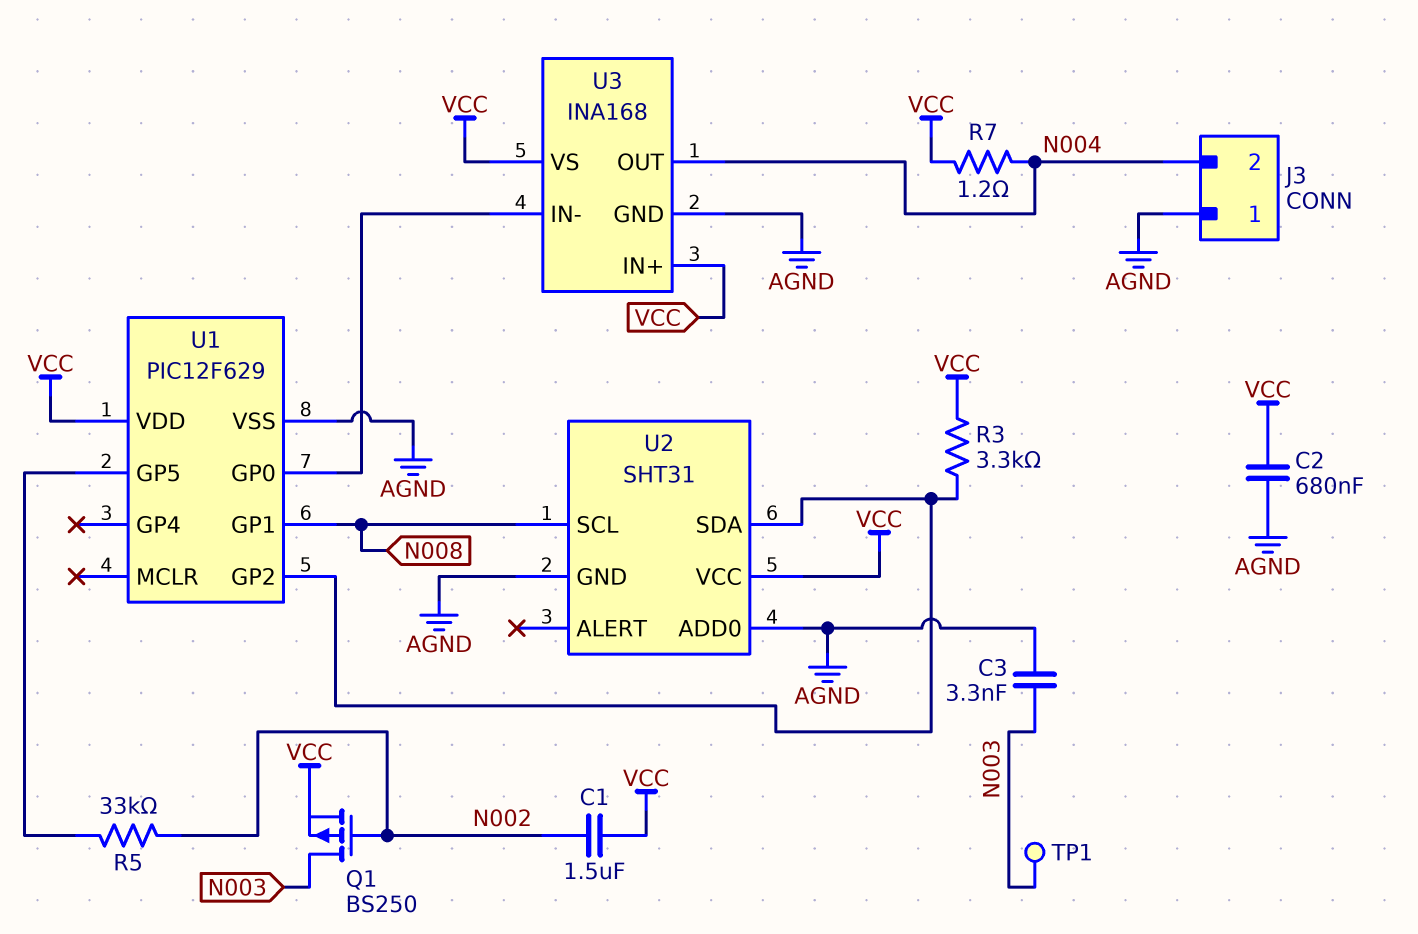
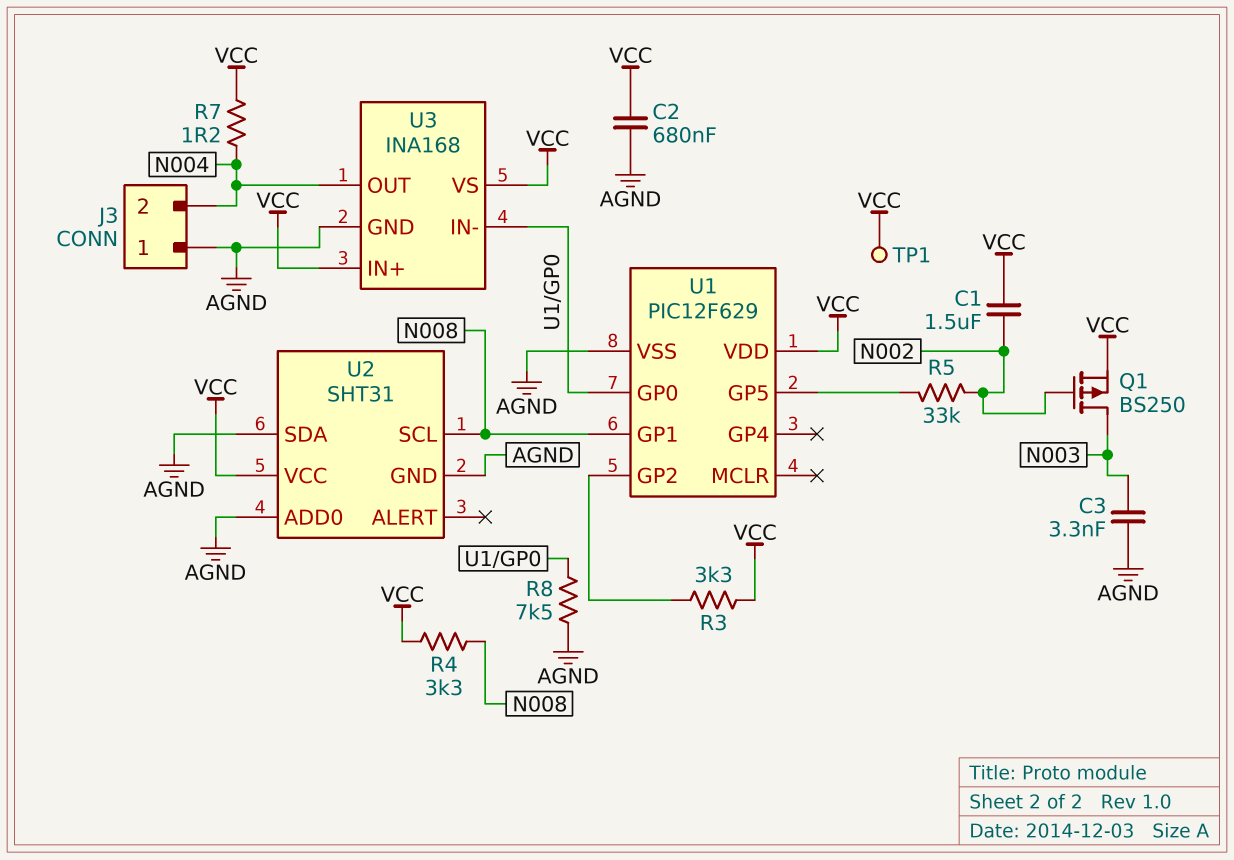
R4: none -> 3.3k (N008, VCC)
R8: none -> 7.5k (AGND, U1/GP0)
TP1: test point (N003) -> test point (VCC)
U2 pin SDA: U1/GP2 -> AGND

